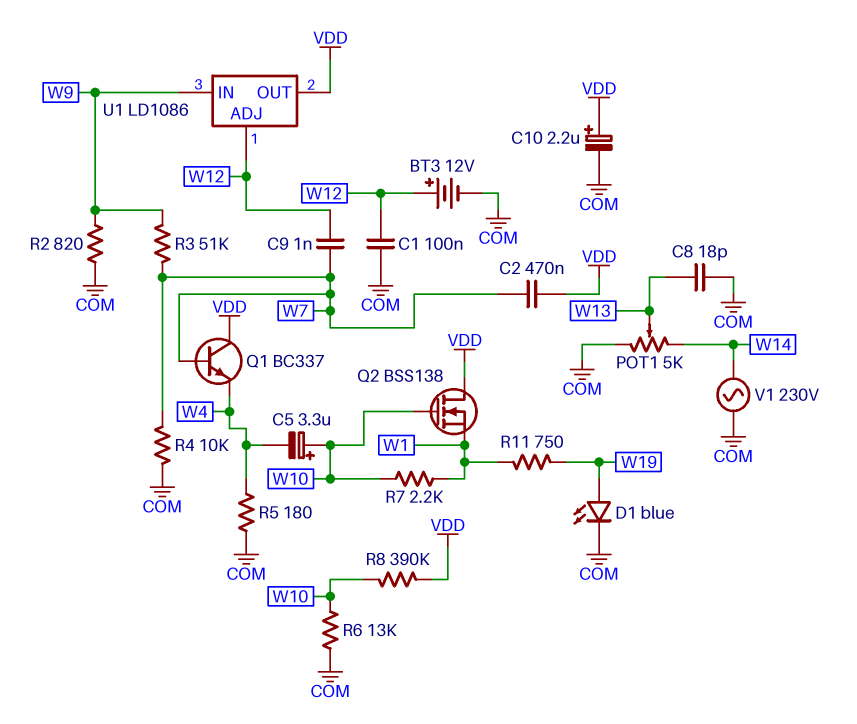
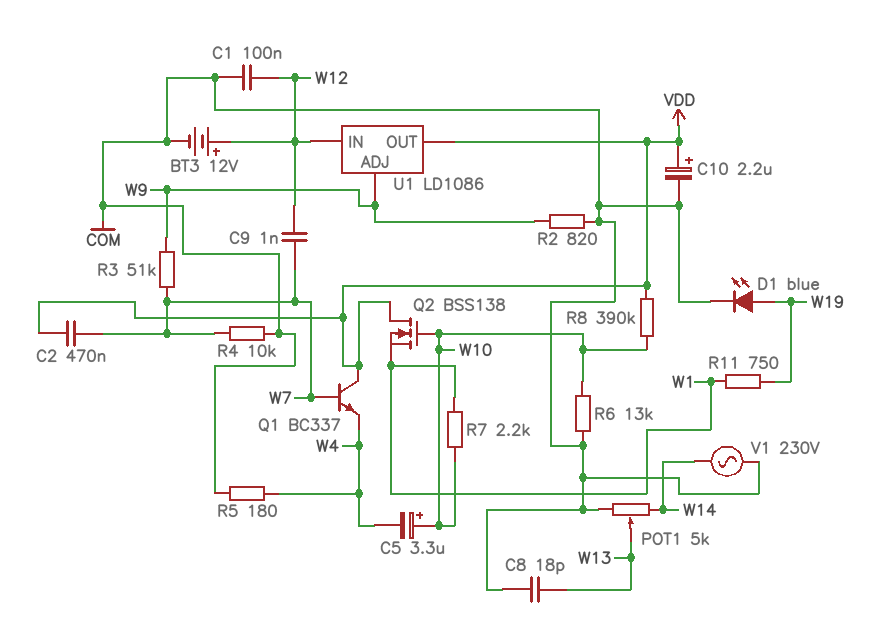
U1 pin ADJ: W12 -> W9
U1 pin IN: W9 -> W12

